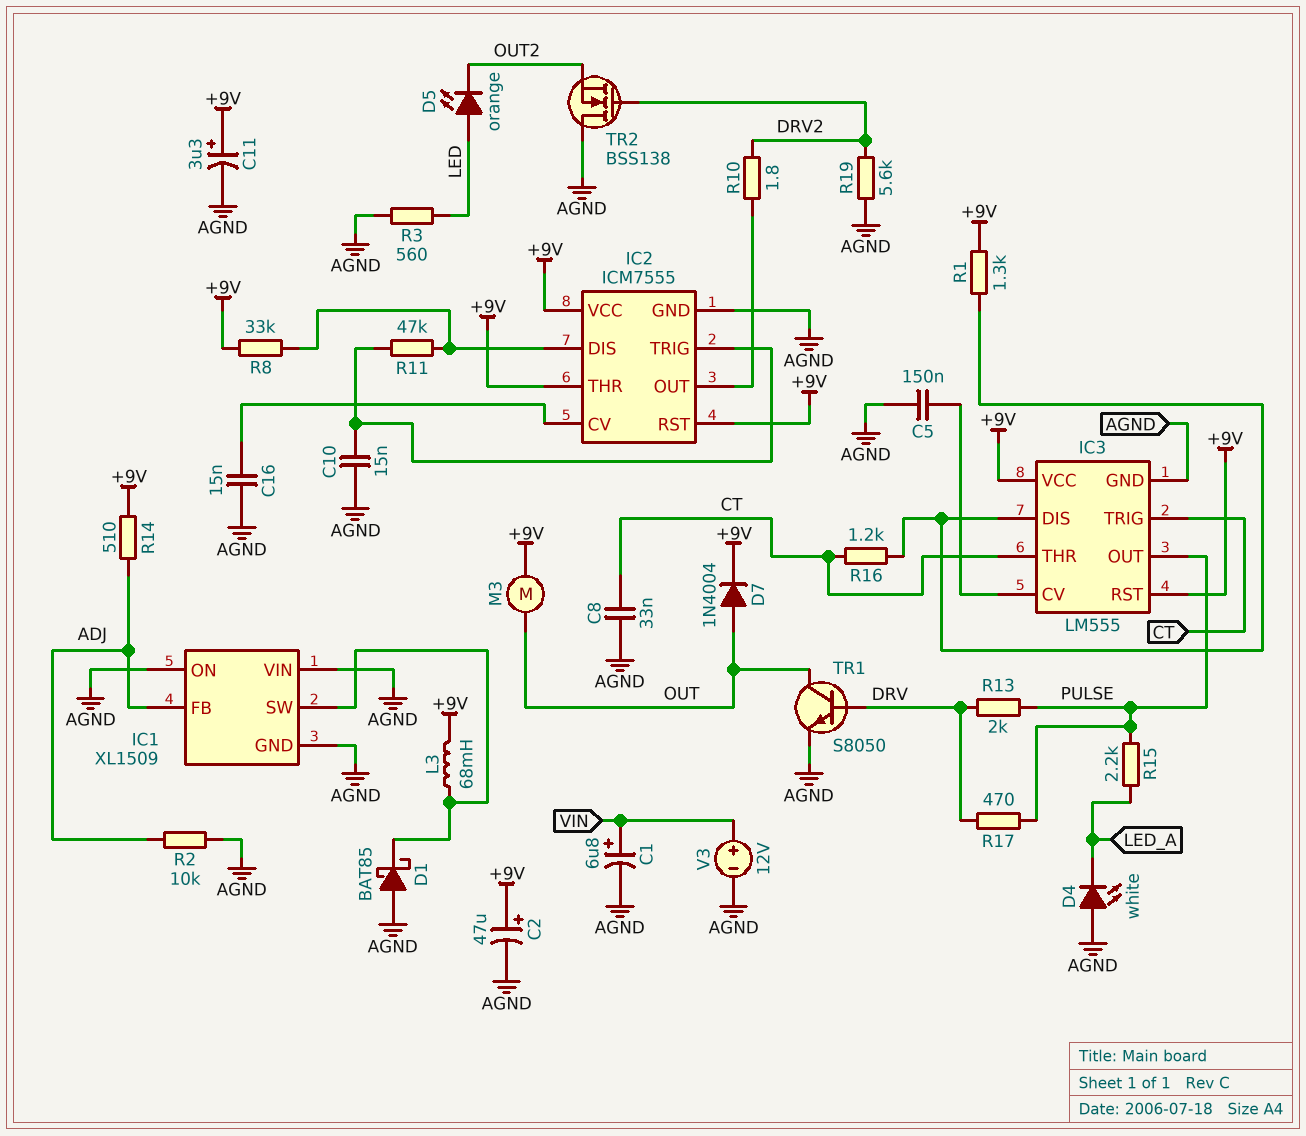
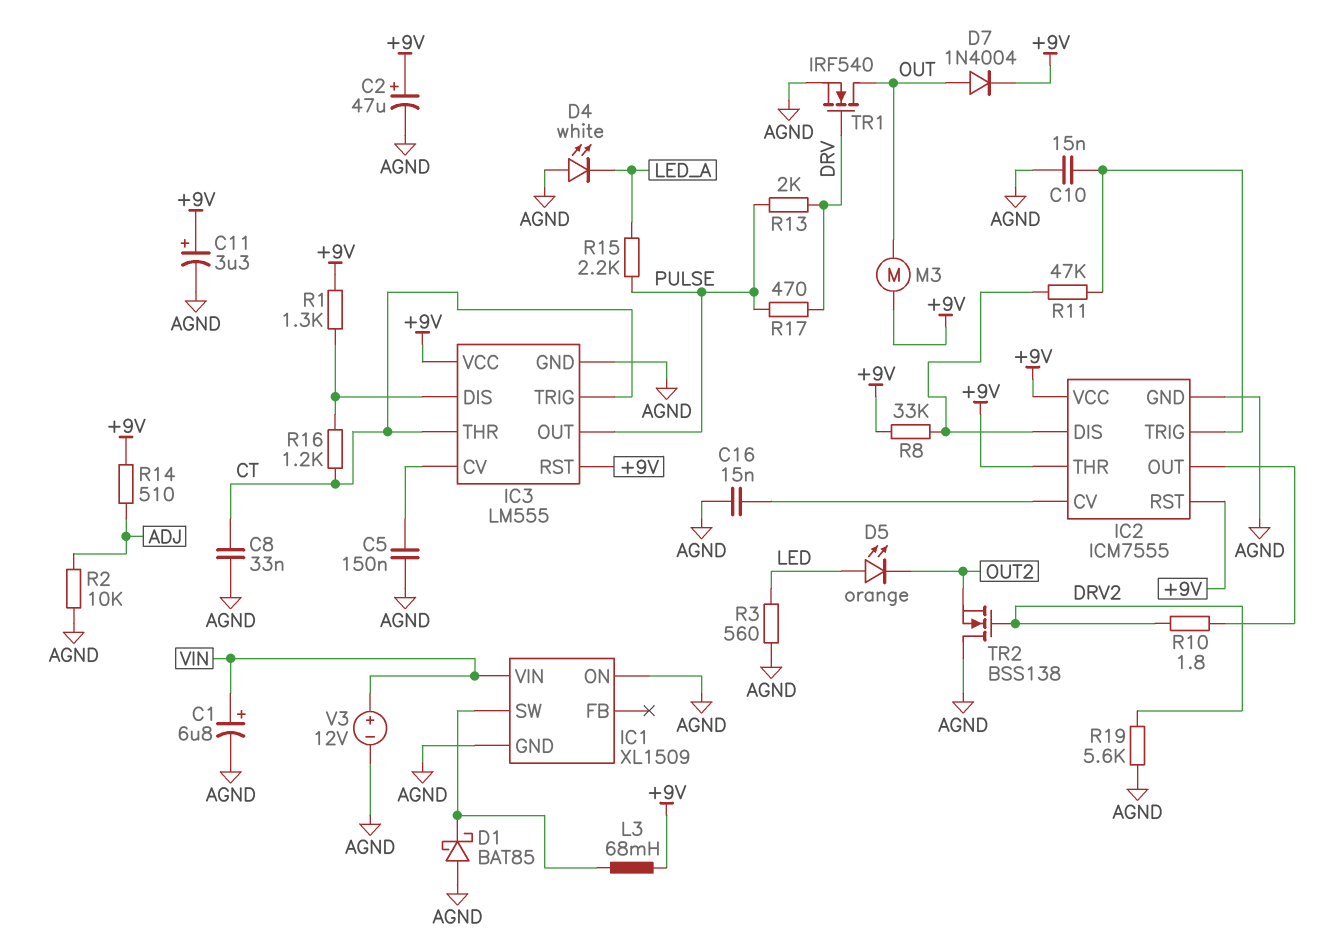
IC1 pin FB: ADJ -> none
IC1 pin VIN: AGND -> VIN
TR1: NPN S8050 (B DRV, C OUT, E AGND) -> NMOS IRF540 (G DRV, D OUT, S AGND)

